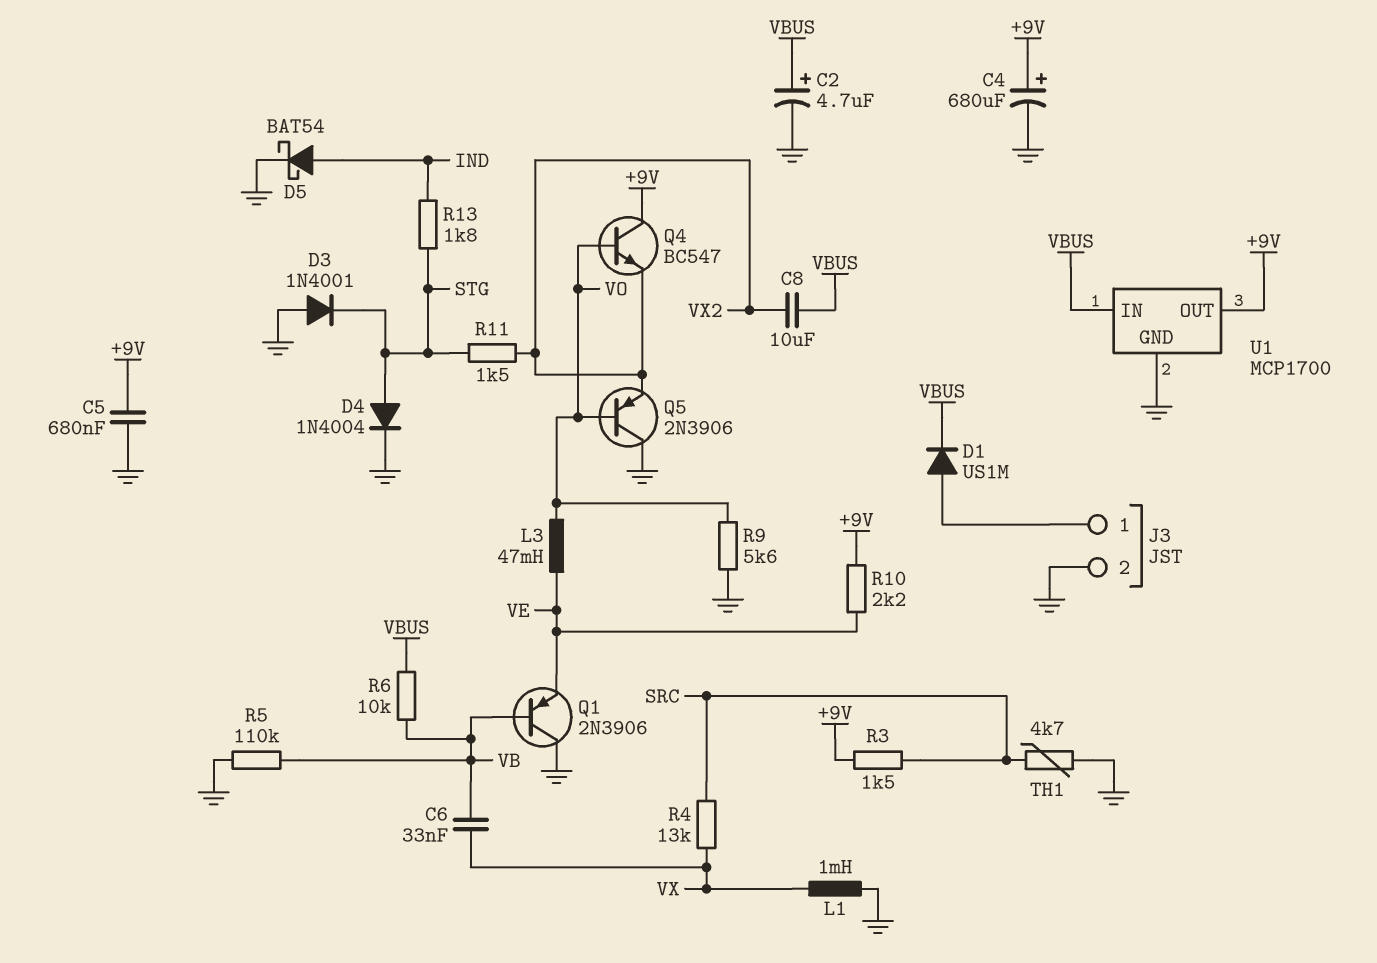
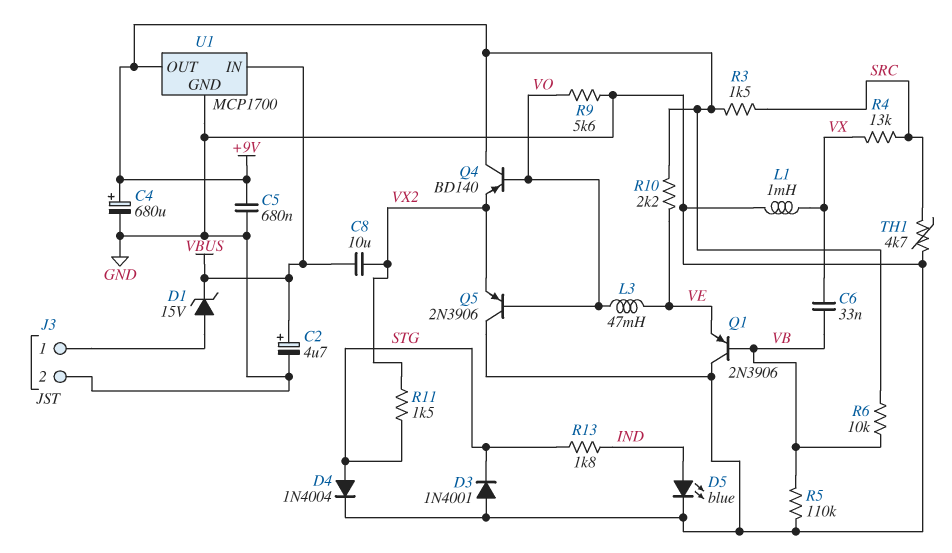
D1: diode US1M (A J3/1, K VBUS) -> zener 15V (A J3/1, K VBUS)
D5: schottky BAT54 (A IND, K GND) -> LED blue (A IND, K GND)
Q4: NPN BC547 (B VO, C +9V, E VX2) -> PNP BD140 (B VO, C +9V, E VX2)
R6: 10k (VB, VBUS) -> 10k (+9V, VB)

